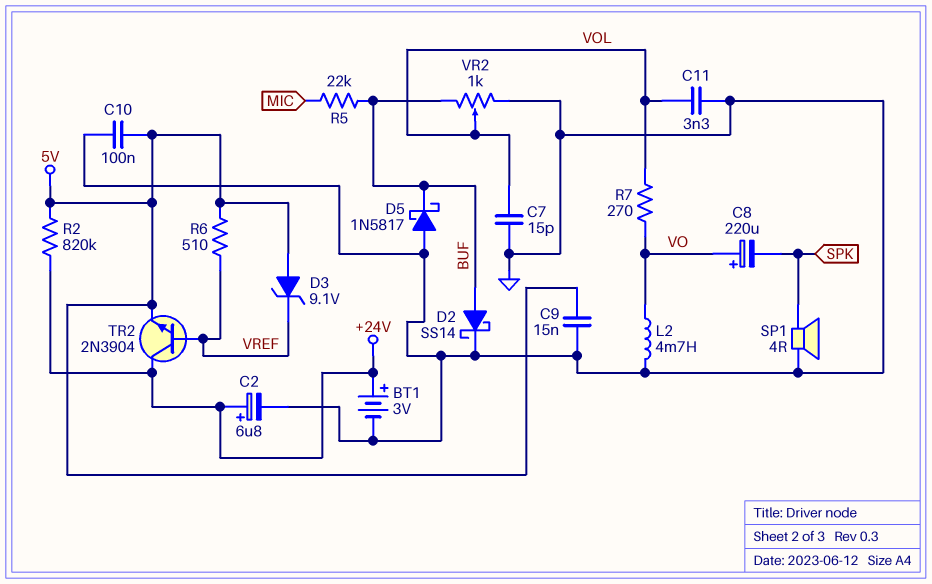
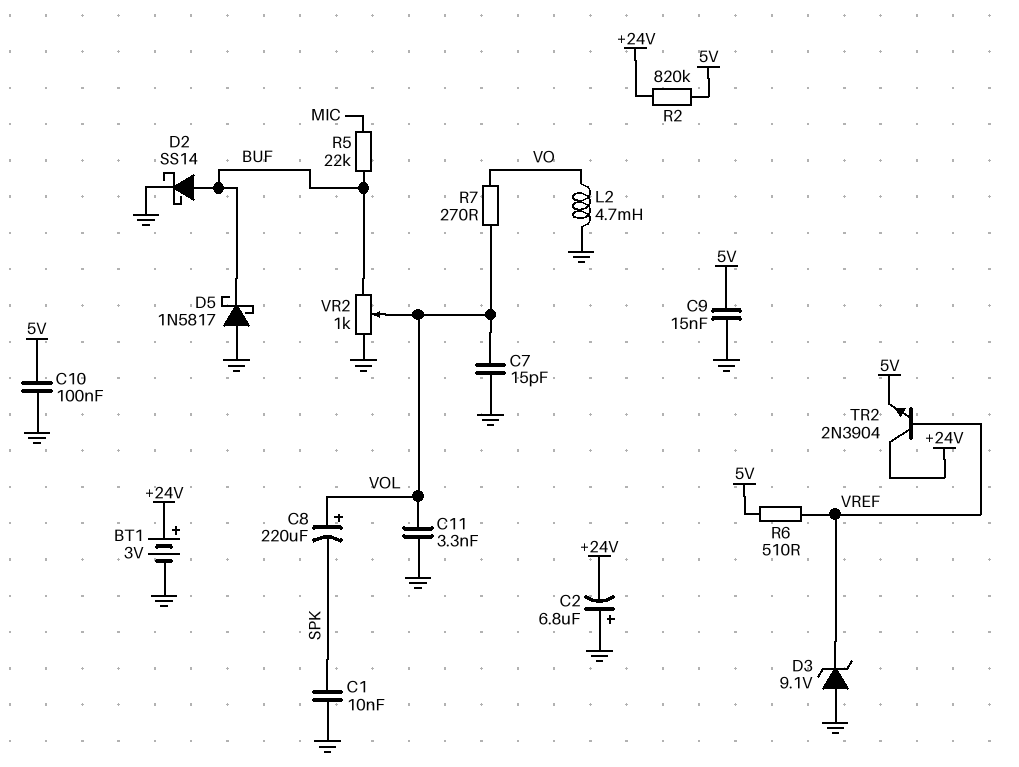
C1: none -> 10nF (GND, SPK)
C2: 6.8uF (plus +24V, minus GND) -> 6.8uF (plus GND, minus +24V)
C8: 220uF (plus VO, minus SPK) -> 220uF (plus VOL, minus SPK)
D3: zener 9.1V (A 5V, K VREF) -> zener 9.1V (A GND, K VREF)
SP1: speaker 4R (GND, SPK) -> none

